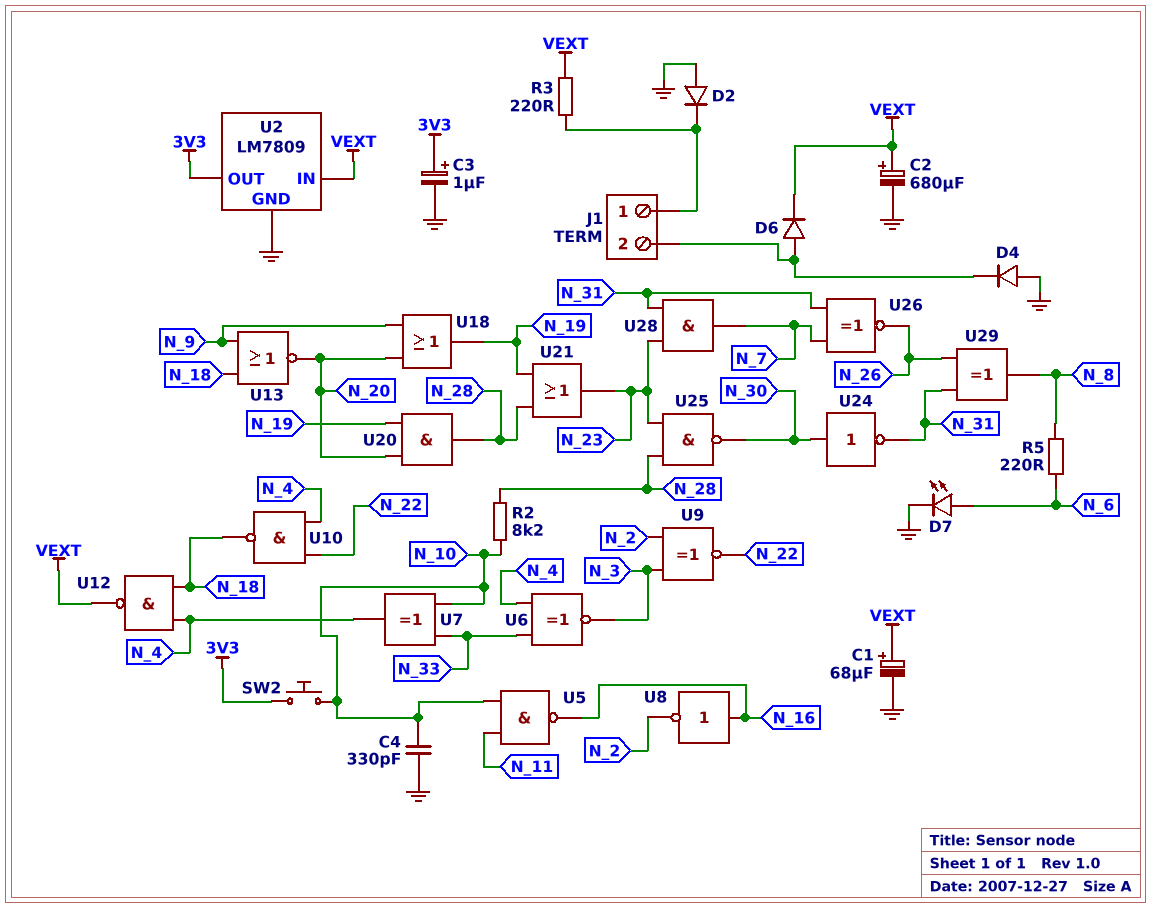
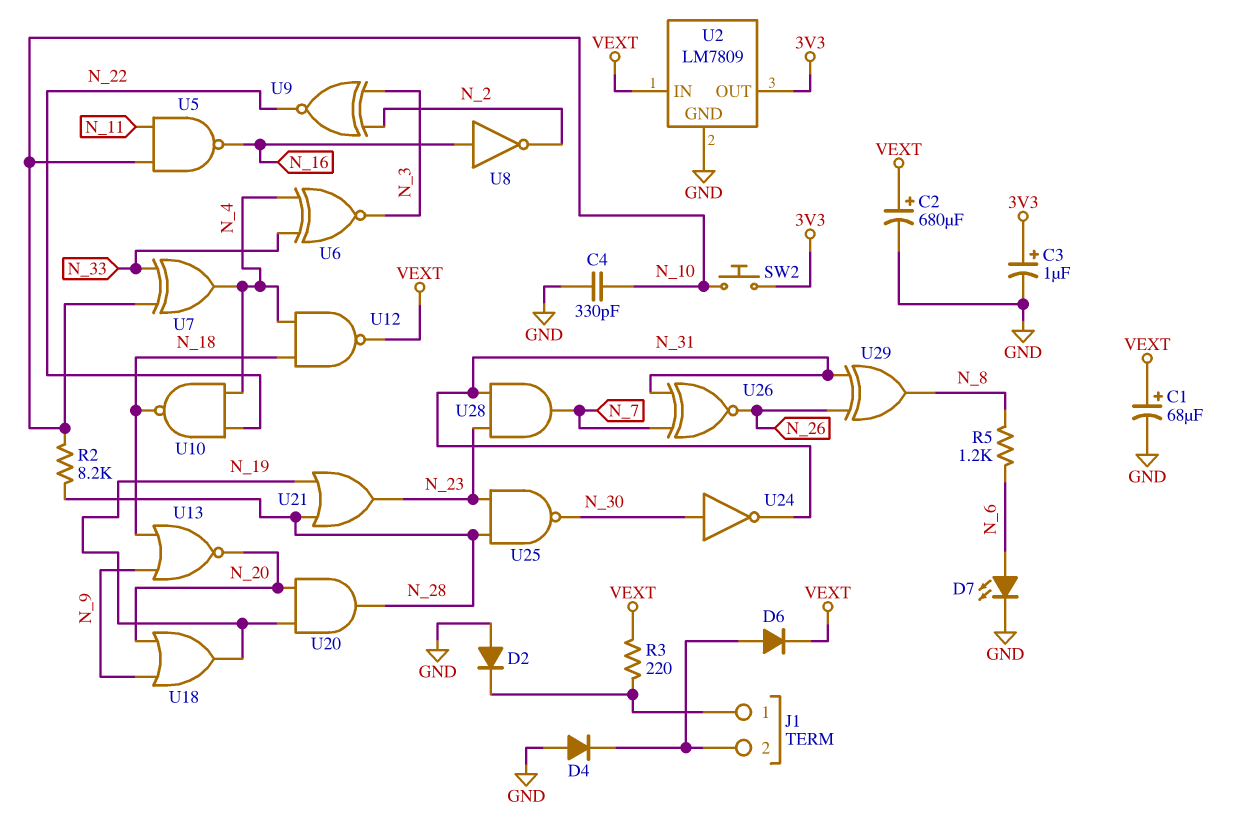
R5: 220 (N_6, N_8) -> 1.2k (N_6, N_8)

